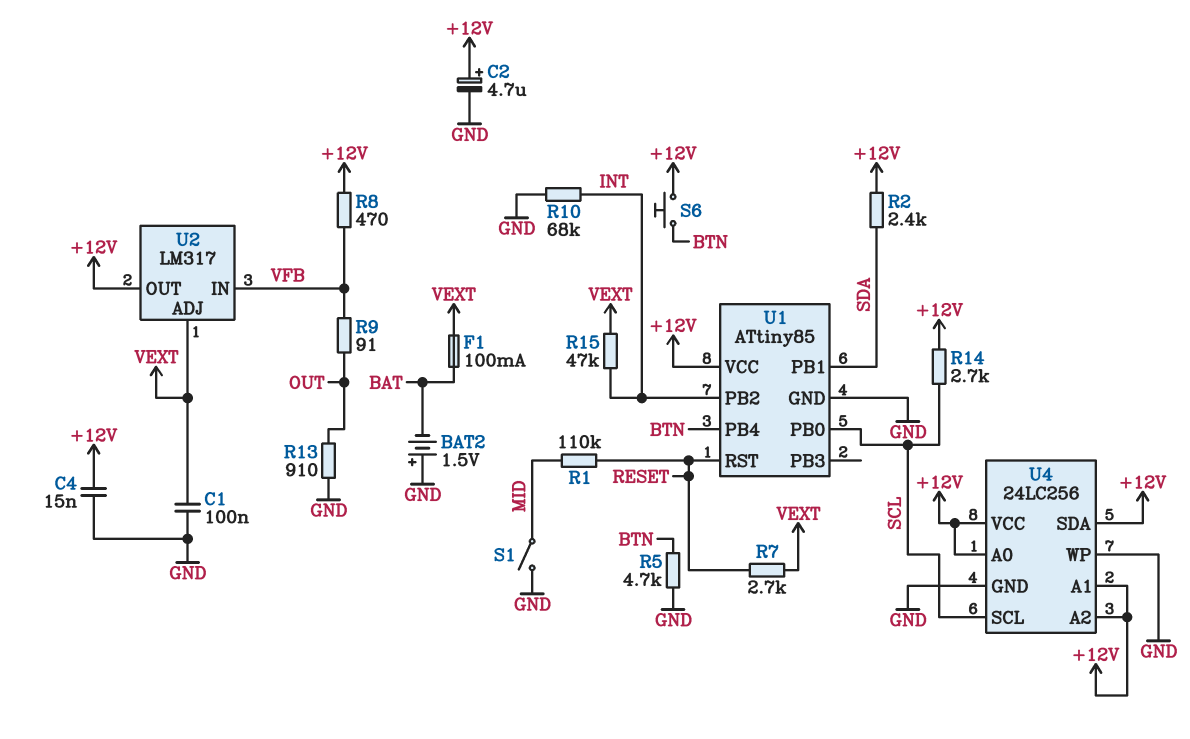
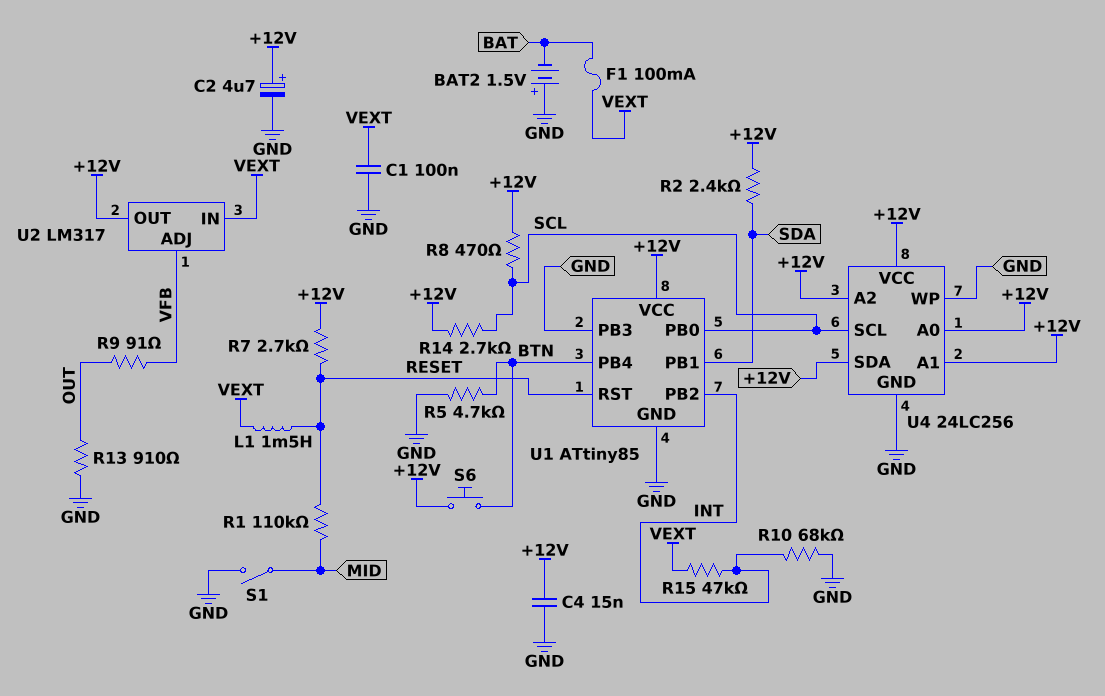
L1: none -> 1.5mH (RESET, VEXT)
R7: 2.7k (RESET, VEXT) -> 2.7k (+12V, RESET)
R8: 470 (+12V, VFB) -> 470 (+12V, SCL)
U1 pin PB3: none -> GND
U2 pin ADJ: VEXT -> VFB
U2 pin IN: VFB -> VEXT

